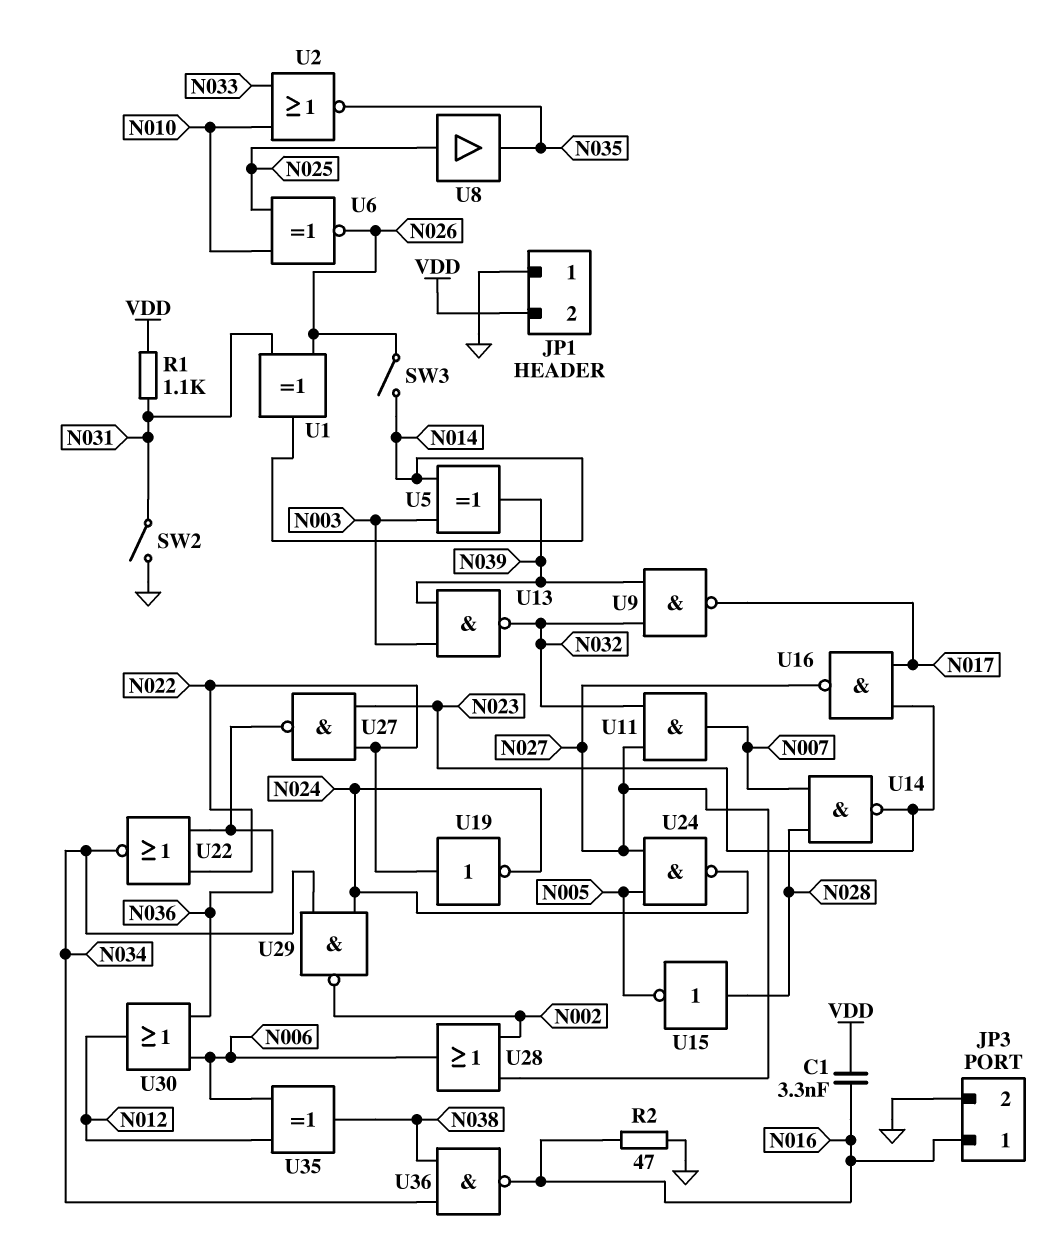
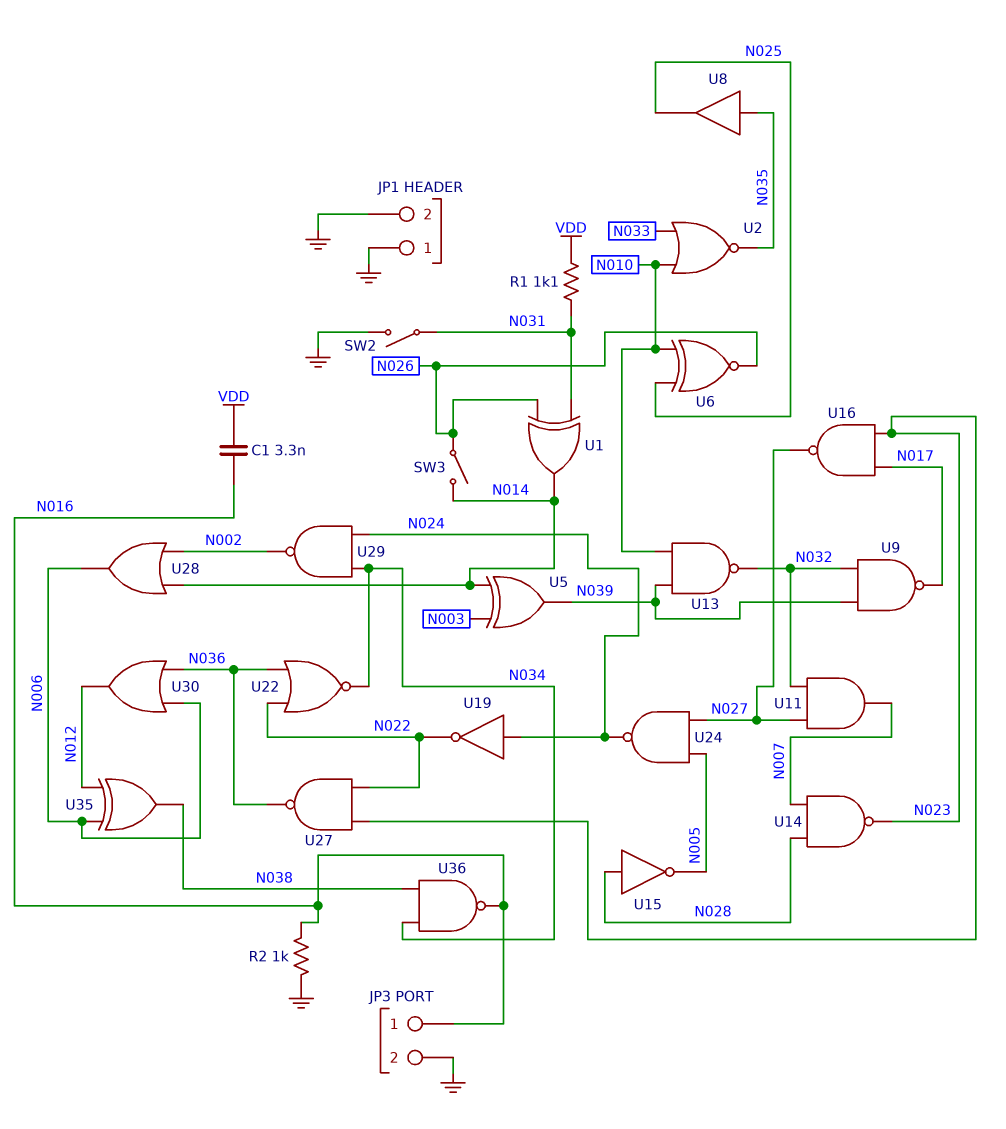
JP1 pin 2: VDD -> GND
R2: 47 (GND, N016) -> 1k (GND, N016)
U8: buffer (in N025, out N035) -> buffer (in N035, out N025)
U13: NAND (in N003, in N039, out N032) -> NAND (in N010, in N039, out N032)
U19: NOT (in N022, out N024) -> NOT (in N024, out N022)
U28: OR (in N002, in N027, out N006) -> OR (in N002, in N014, out N006)

